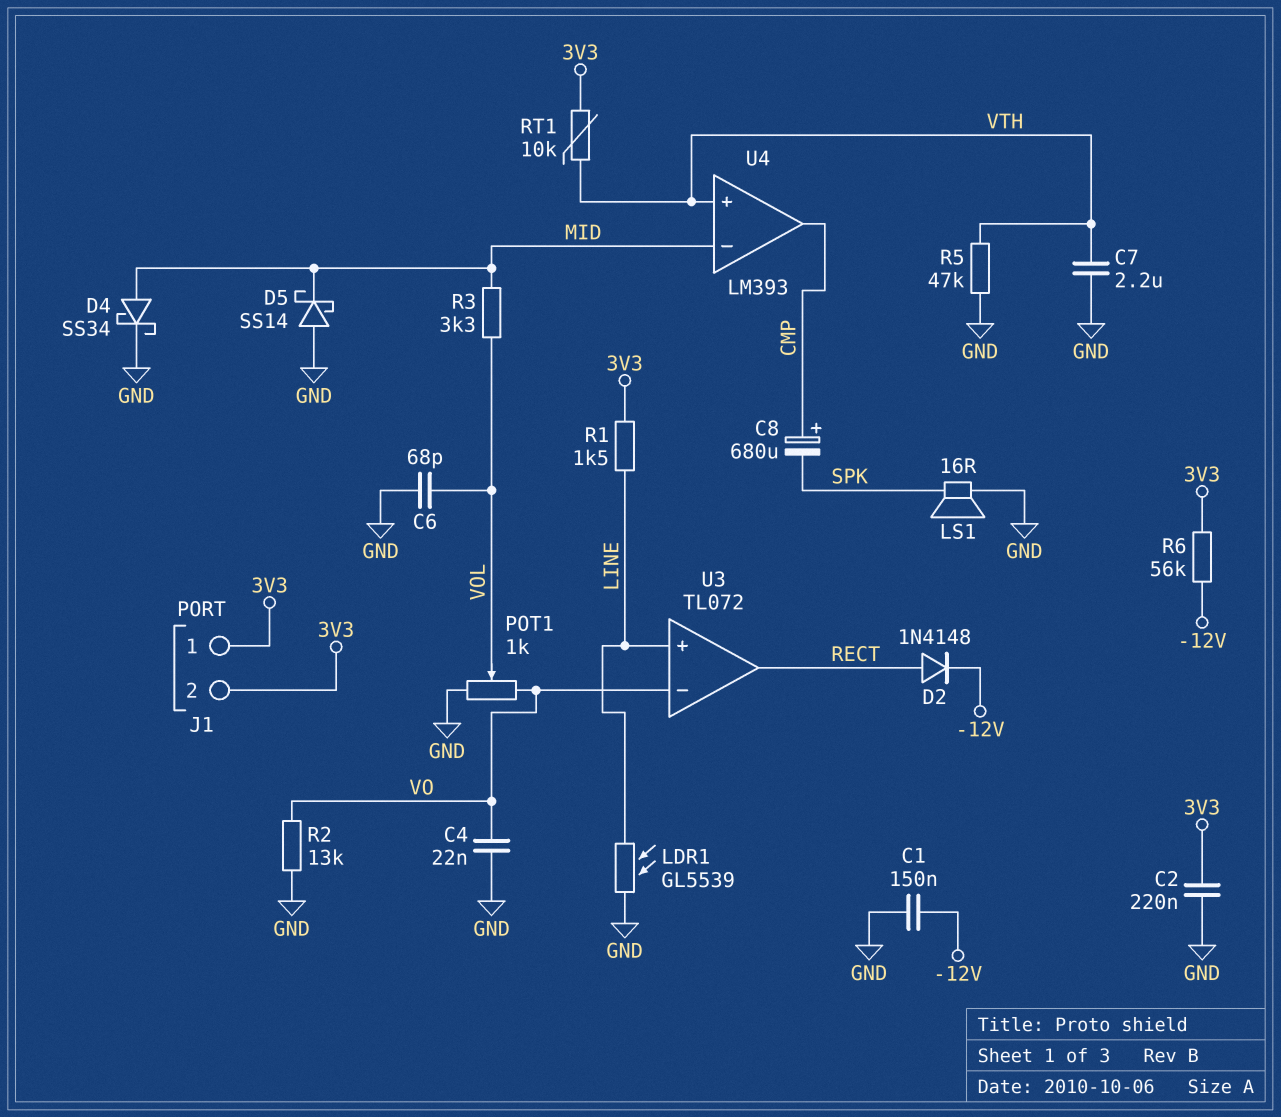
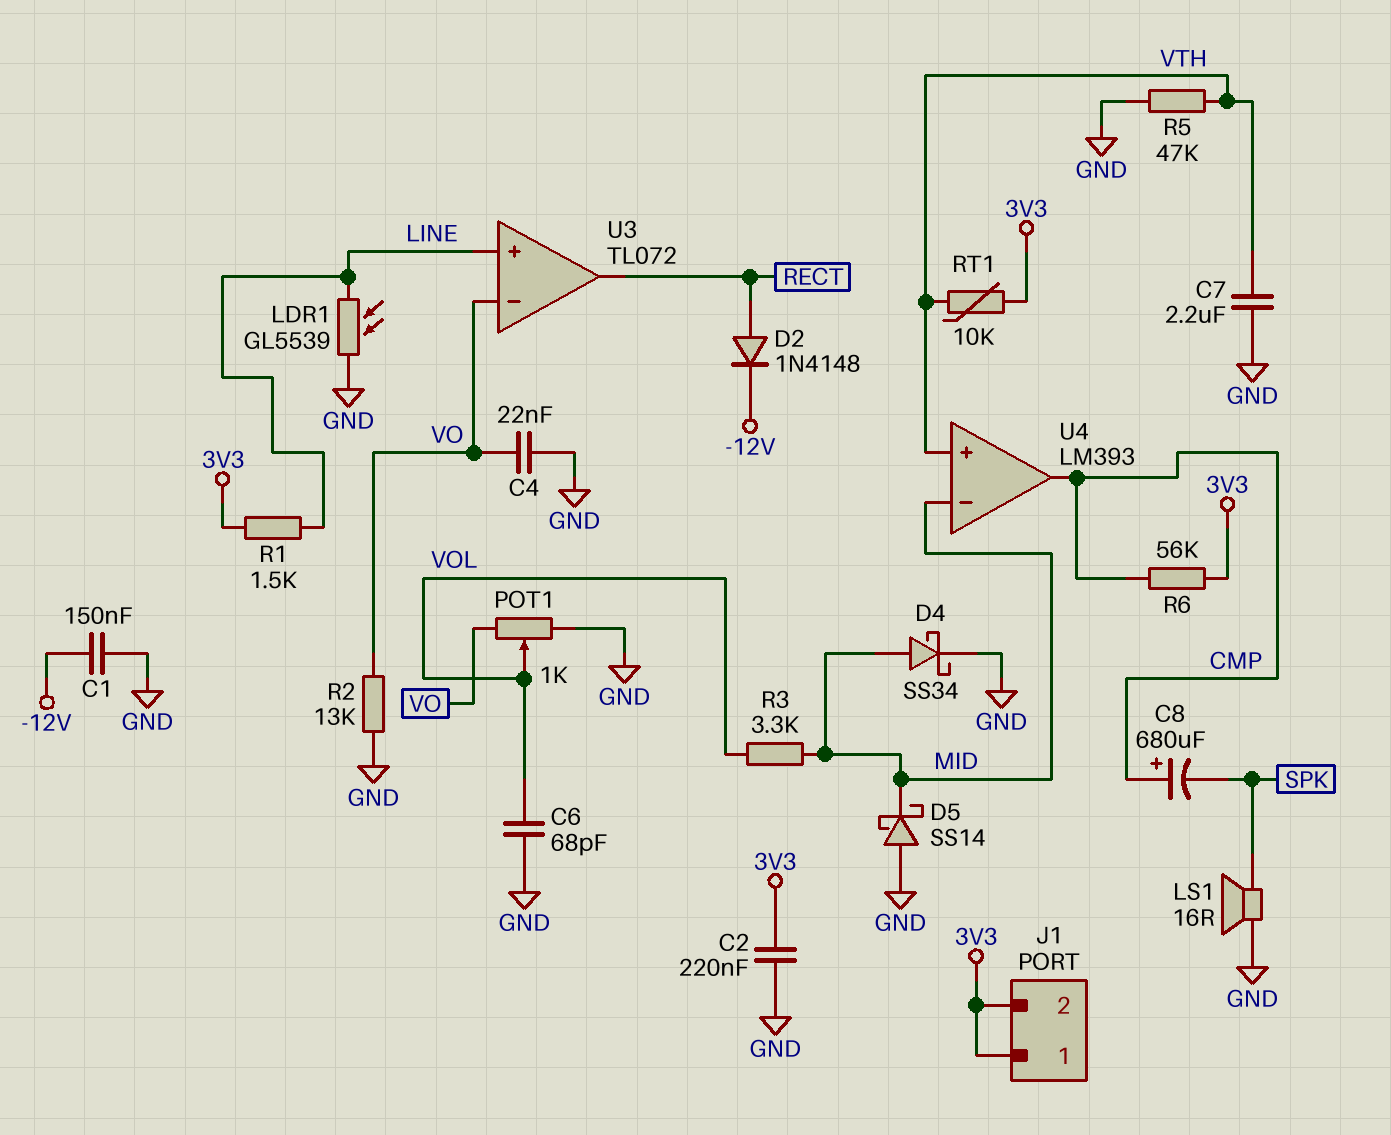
R6: 56k (-12V, 3V3) -> 56k (3V3, CMP)

